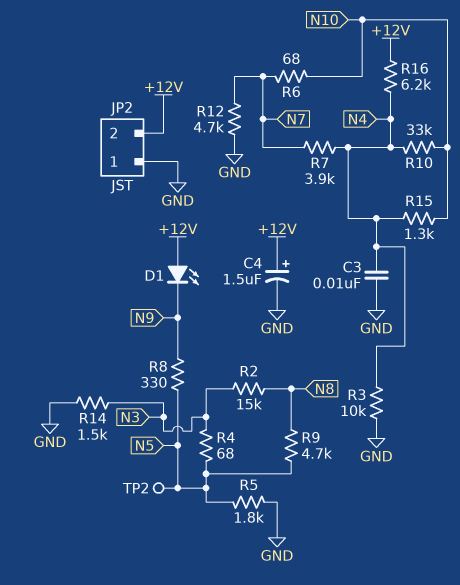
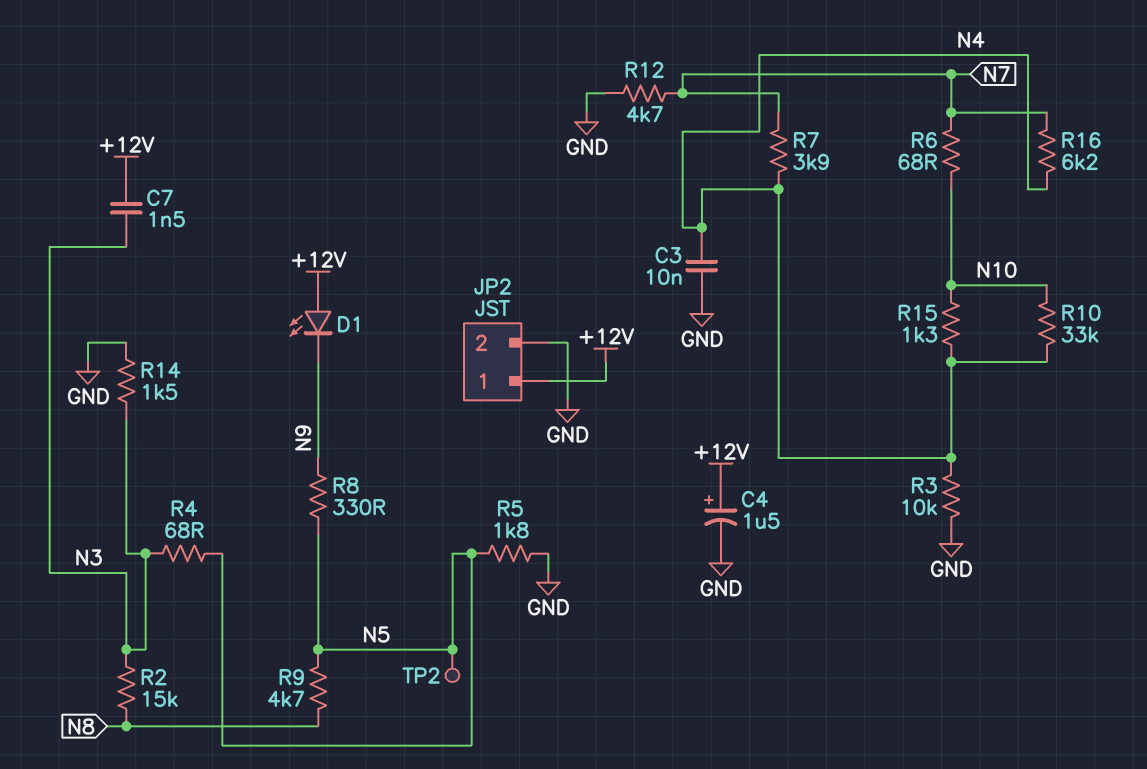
C7: none -> 1.5nF (+12V, N3)
JP2 pin 1: GND -> +12V
JP2 pin 2: +12V -> GND
R16: 6.2k (+12V, N4) -> 6.2k (N4, N7)

